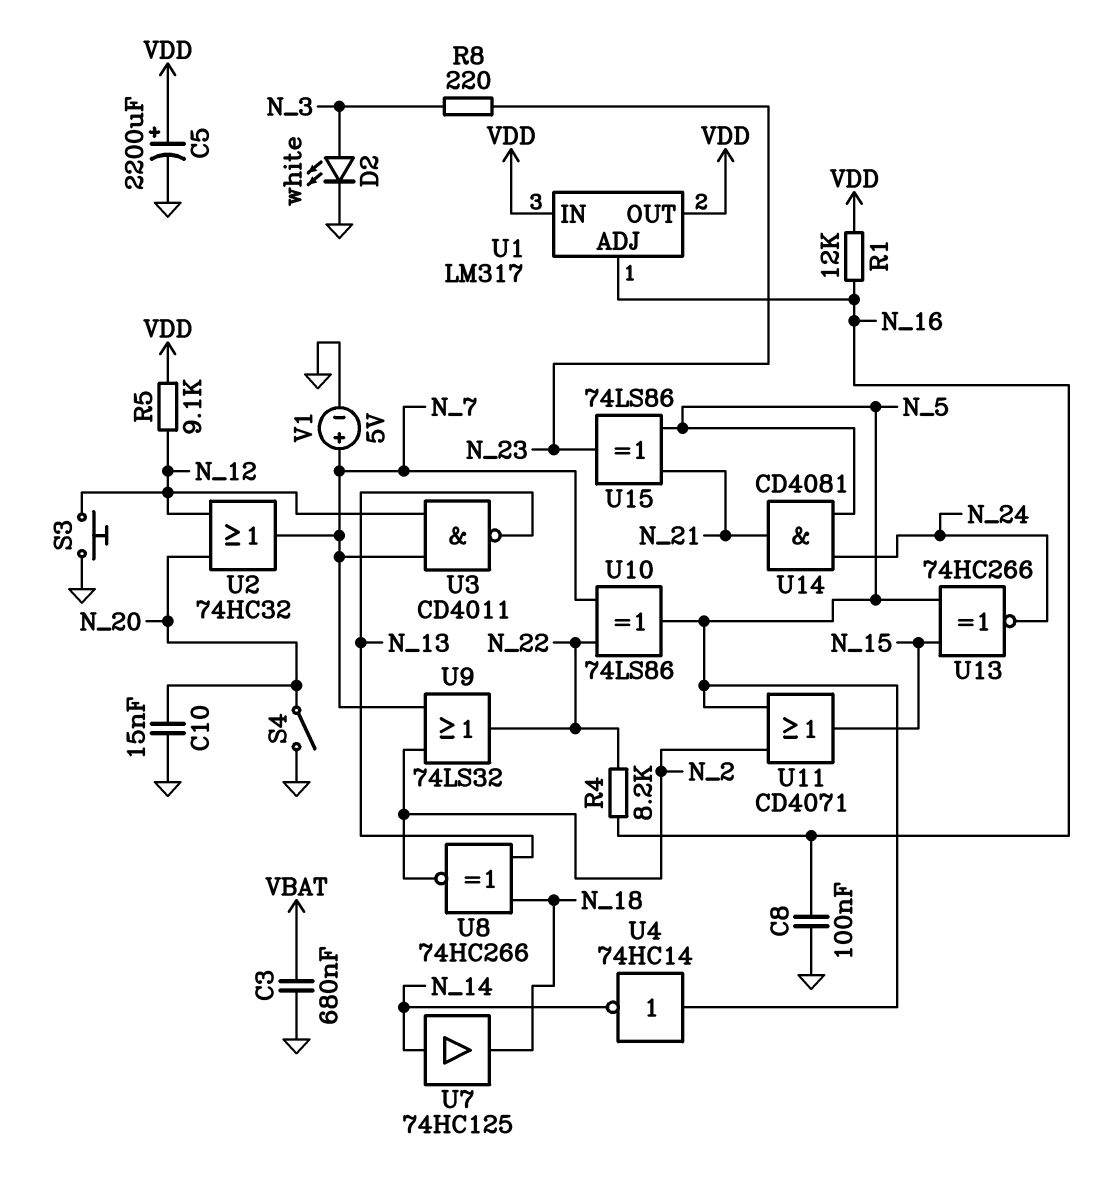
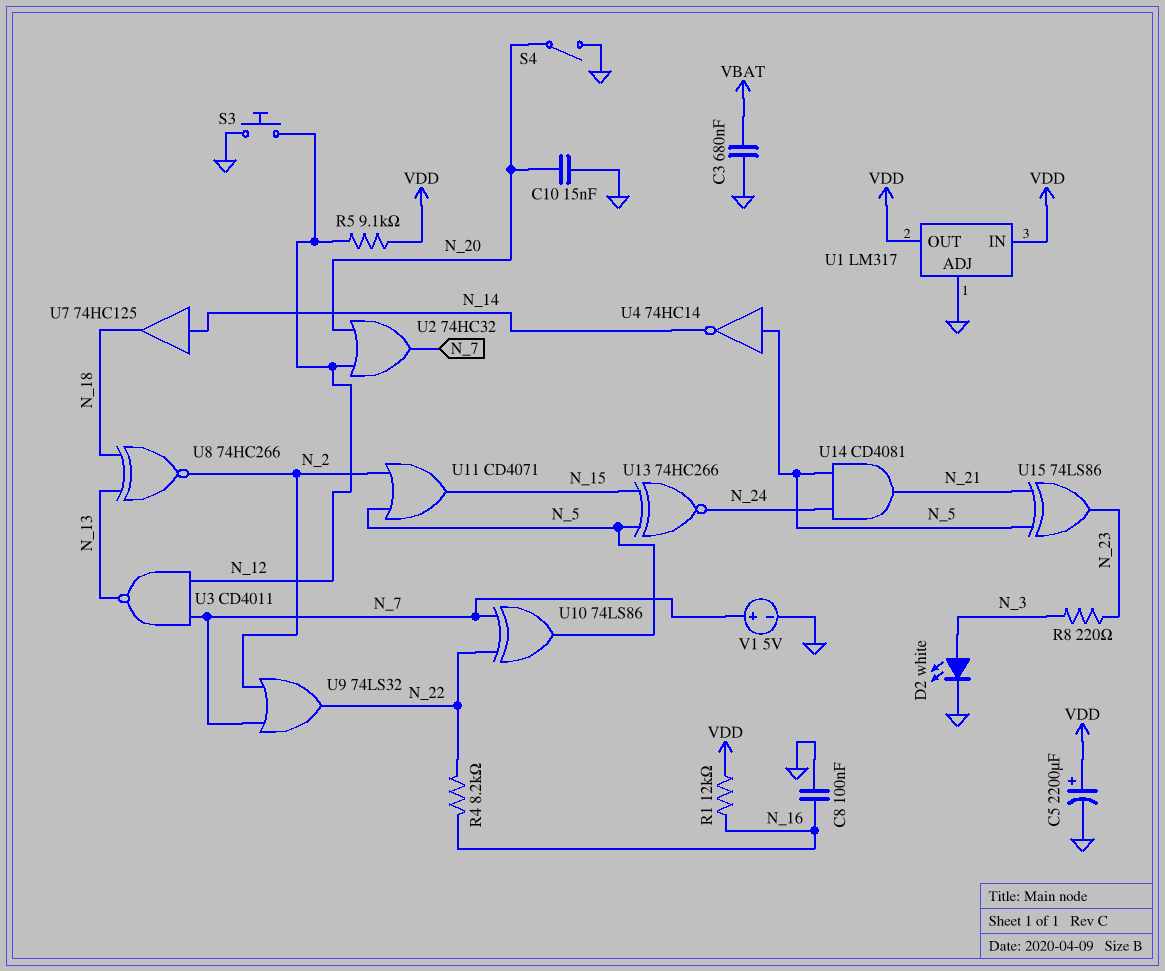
U1 pin ADJ: N_16 -> GND

